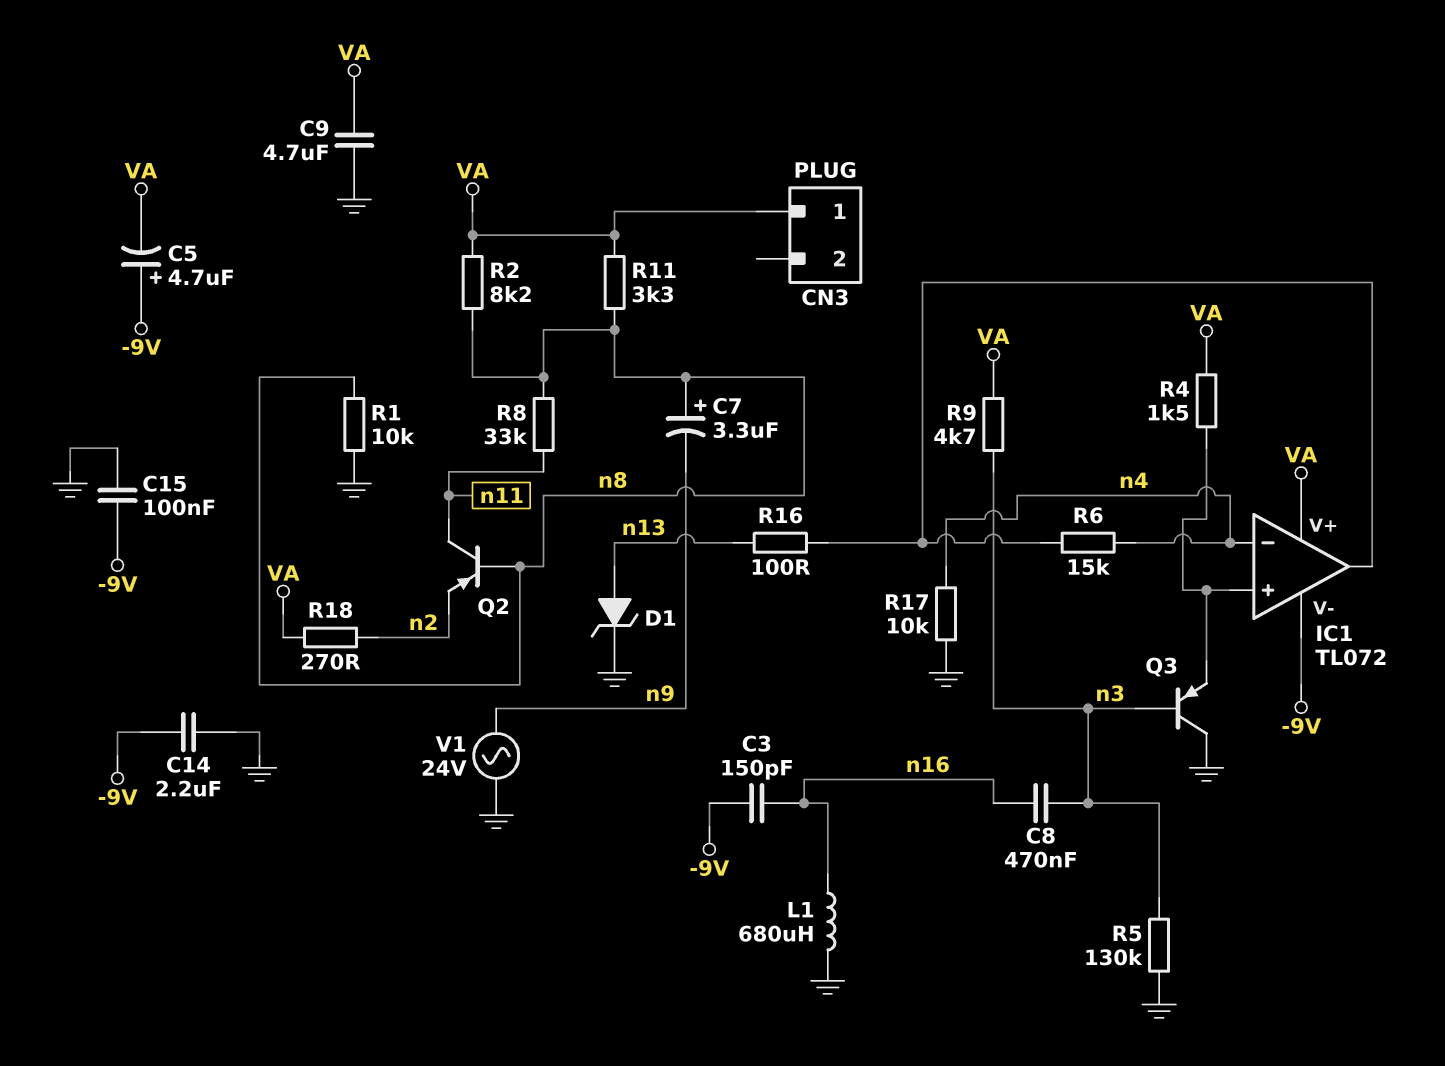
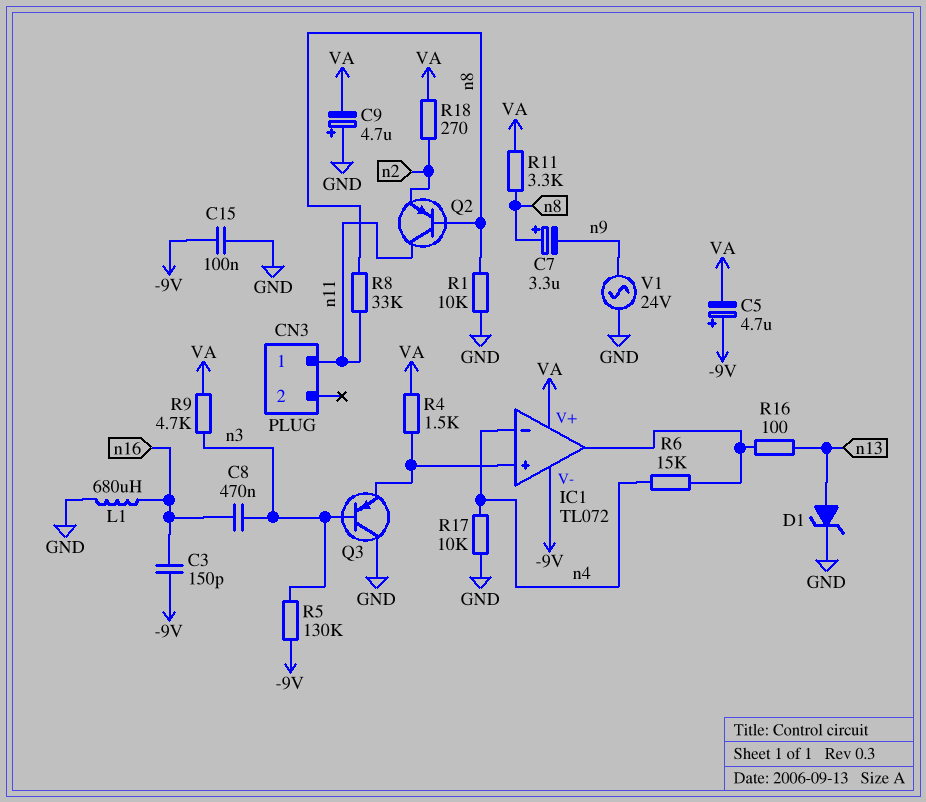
C9: 4.7uF (GND, VA) -> 4.7uF (plus GND, minus VA)
C14: 2.2uF (-9V, GND) -> none
CN3 pin 1: VA -> n11
R2: 8.2k (VA, n8) -> none
R5: 130k (GND, n3) -> 130k (-9V, n3)

